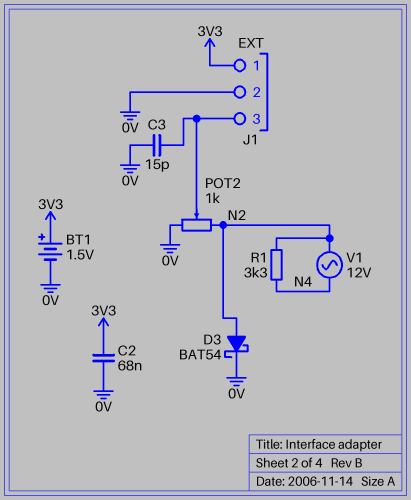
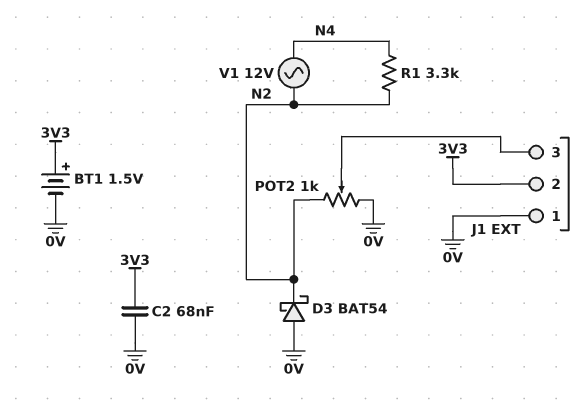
C3: 15pF (0V, J1/3) -> none
D3: schottky BAT54 (A N2, K 0V) -> schottky BAT54 (A 0V, K N2)
J1 pin 1: 3V3 -> 0V
J1 pin 2: 0V -> 3V3

